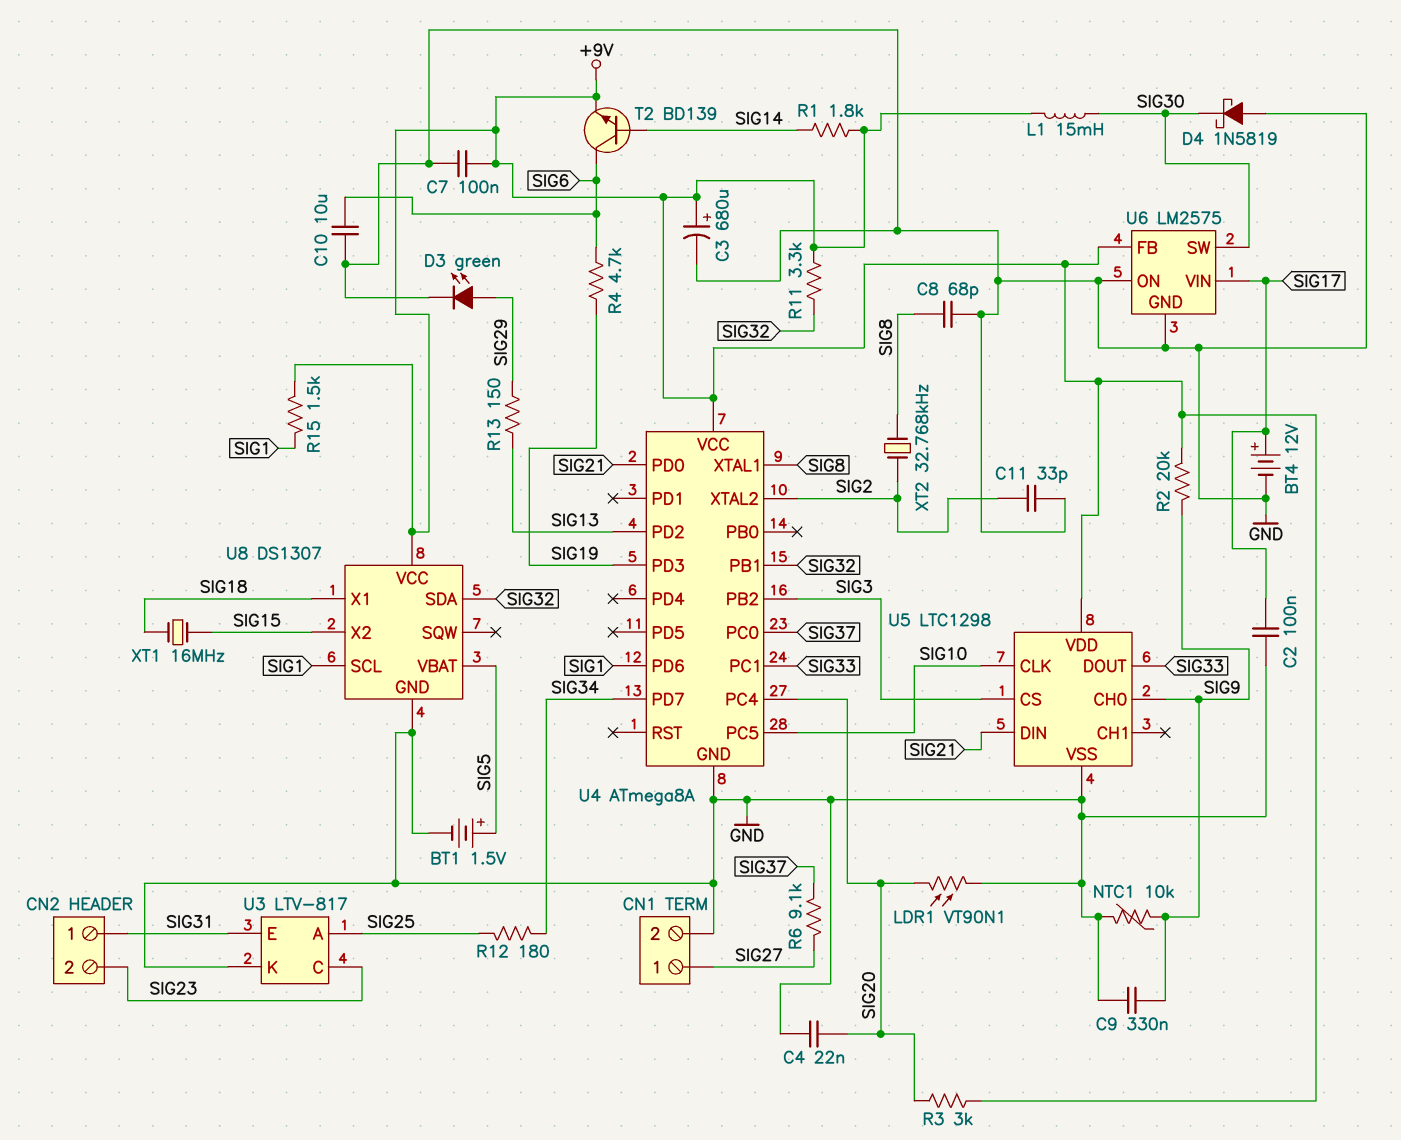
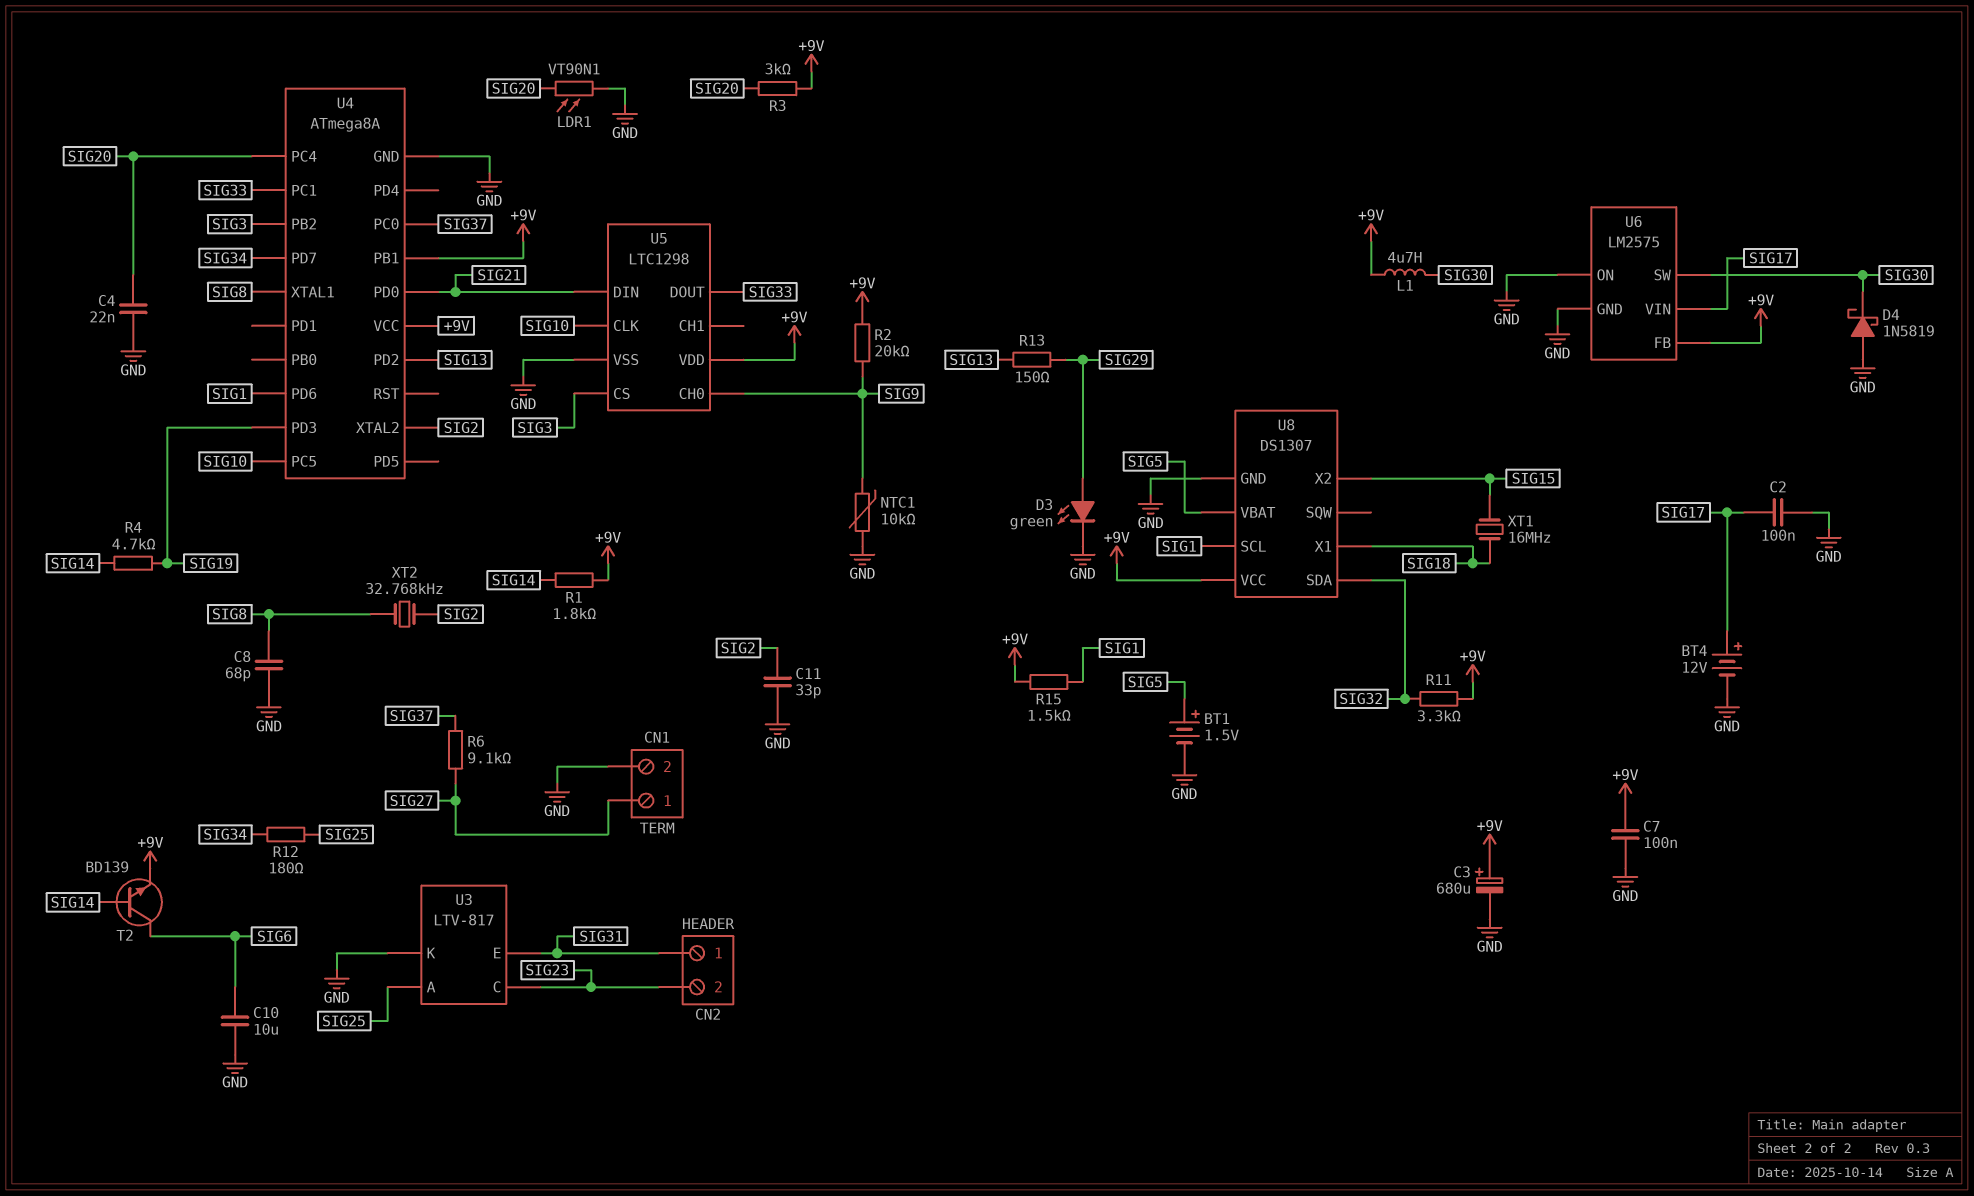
C9: 330nF (GND, SIG9) -> none
L1: 15mH (+9V, SIG30) -> 4.7uH (+9V, SIG30)
R4: 4.7k (SIG6, SIG19) -> 4.7k (SIG14, SIG19)
U4 pin PB1: SIG32 -> +9V

